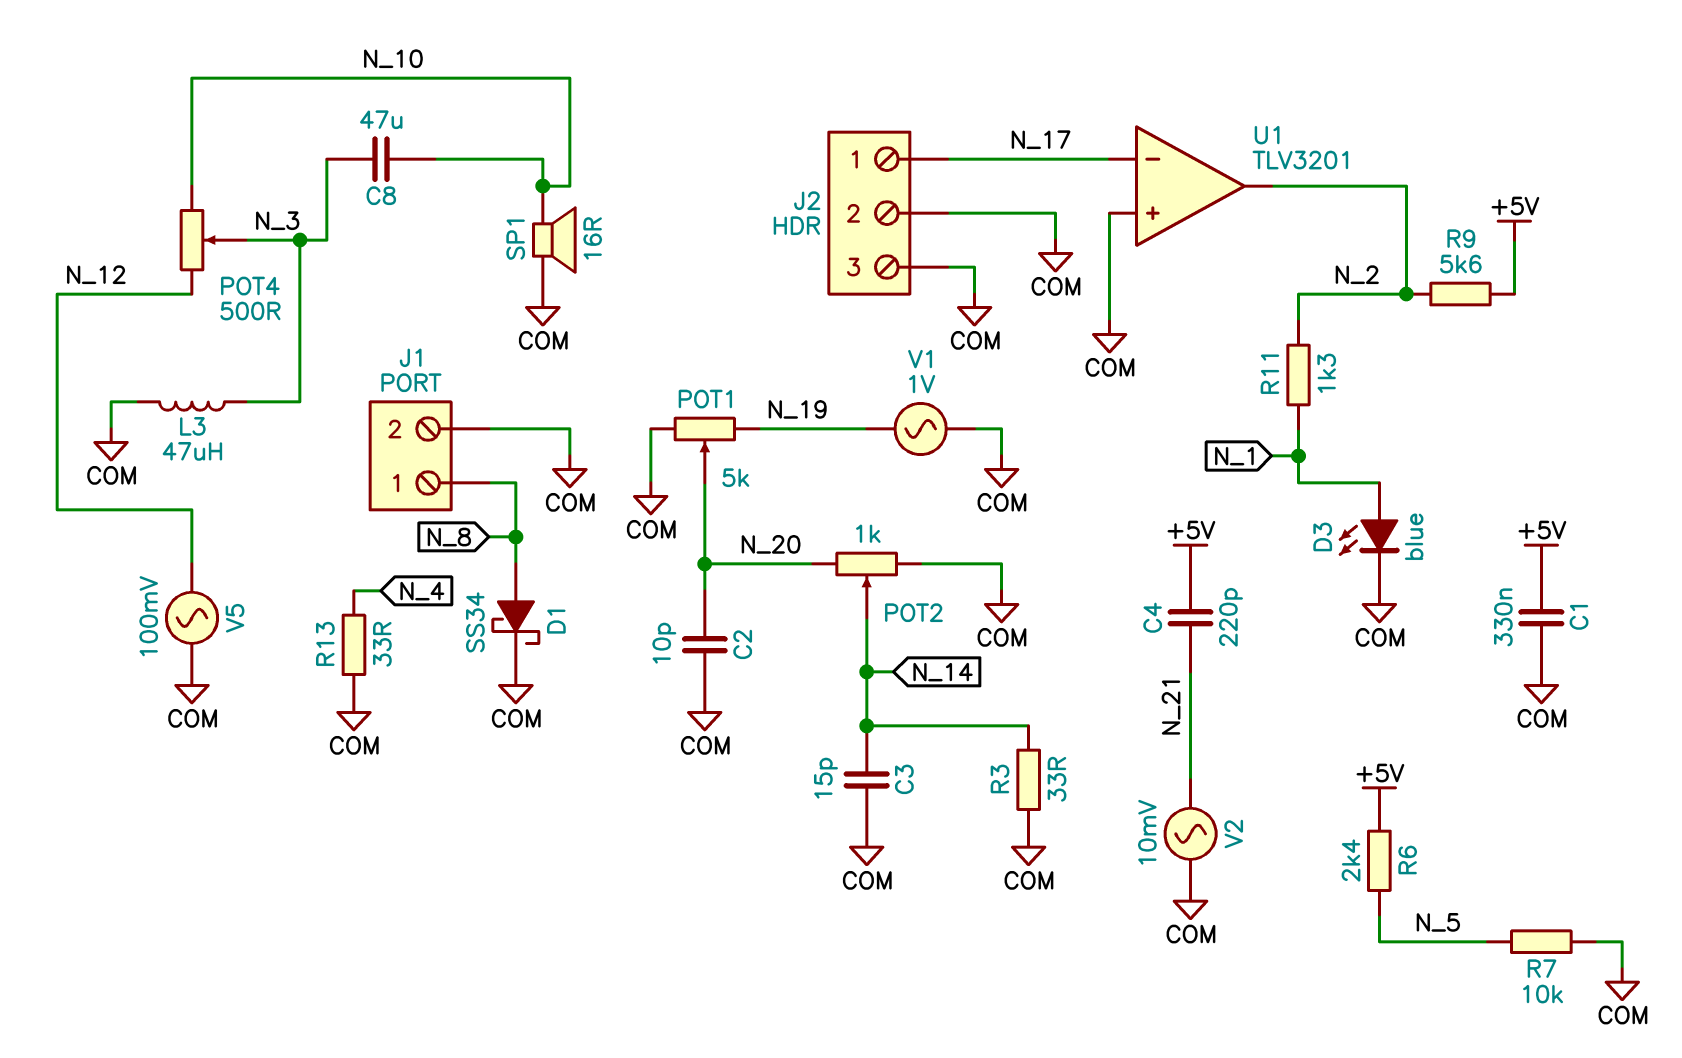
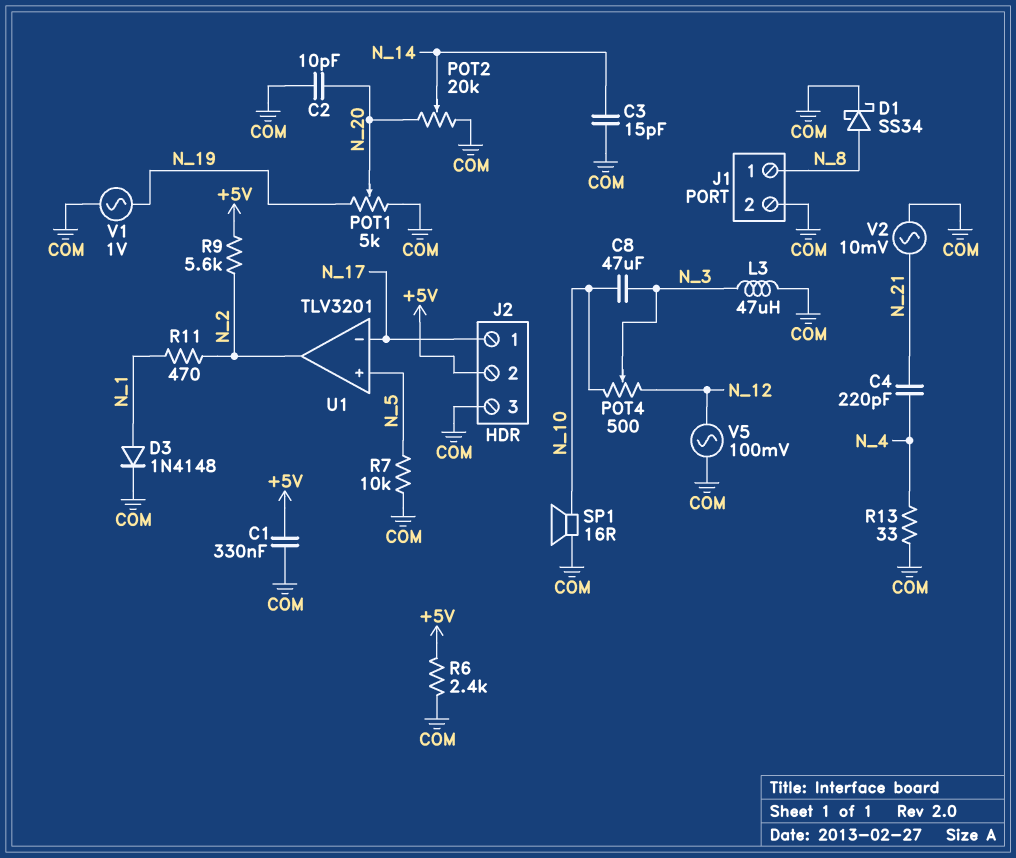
C4: 220pF (+5V, N_21) -> 220pF (N_4, N_21)
D3: LED blue (A N_1, K COM) -> diode 1N4148 (A N_1, K COM)
J2 pin 2: COM -> +5V
POT2: 1k (COM, N_20, wiper N_14) -> 20k (COM, N_20, wiper N_14)
R3: 33 (COM, N_14) -> none
R6: 2.4k (+5V, N_5) -> 2.4k (+5V, COM)
R11: 1.3k (N_1, N_2) -> 470 (N_1, N_2)
U1 pin in+: COM -> N_5

